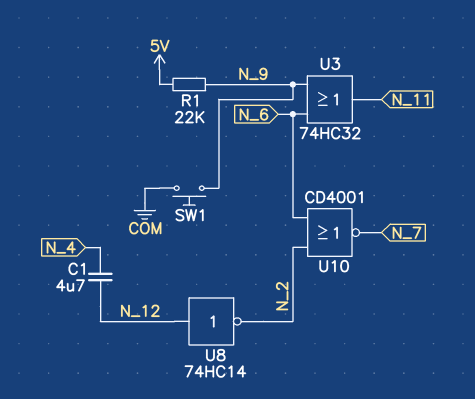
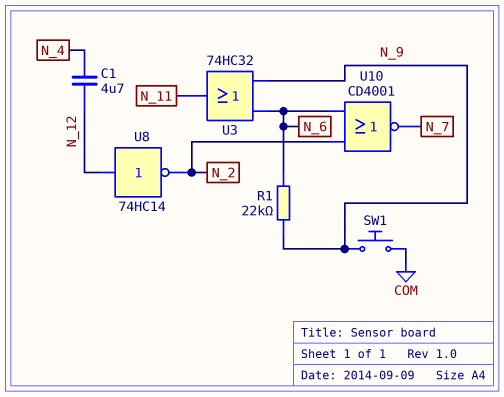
R1: 22k (5V, N_9) -> 22k (N_6, N_9)

